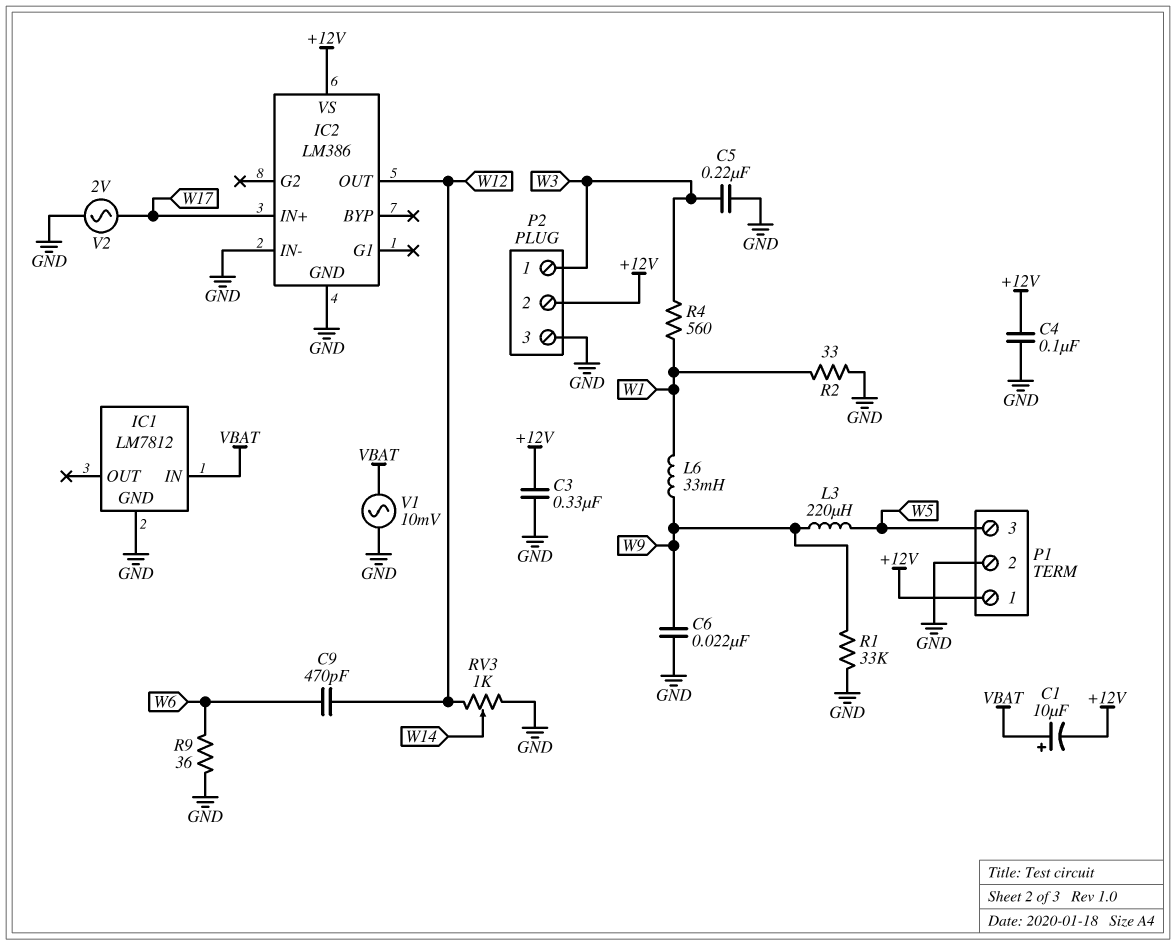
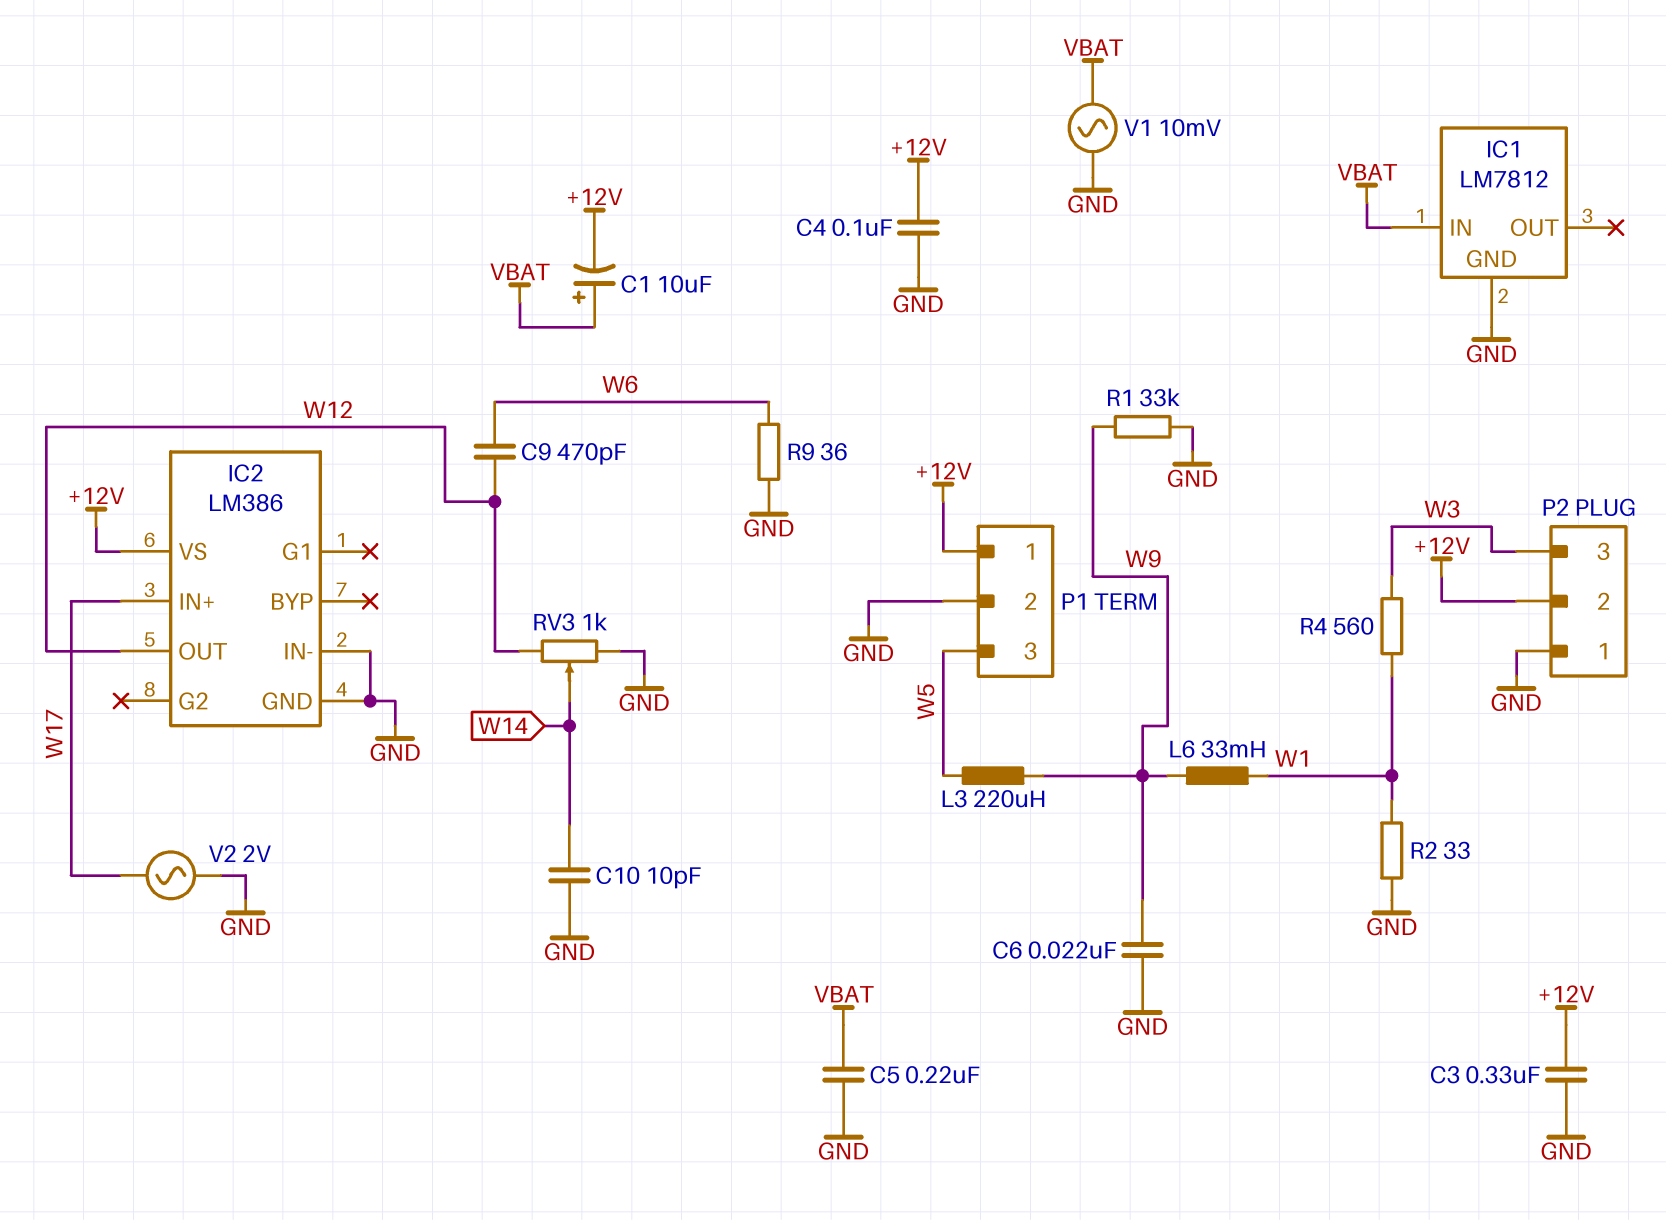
C5: 220nF (GND, W3) -> 220nF (GND, VBAT)
C10: none -> 10pF (GND, W14)
P2 pin 1: W3 -> GND
P2 pin 3: GND -> W3

